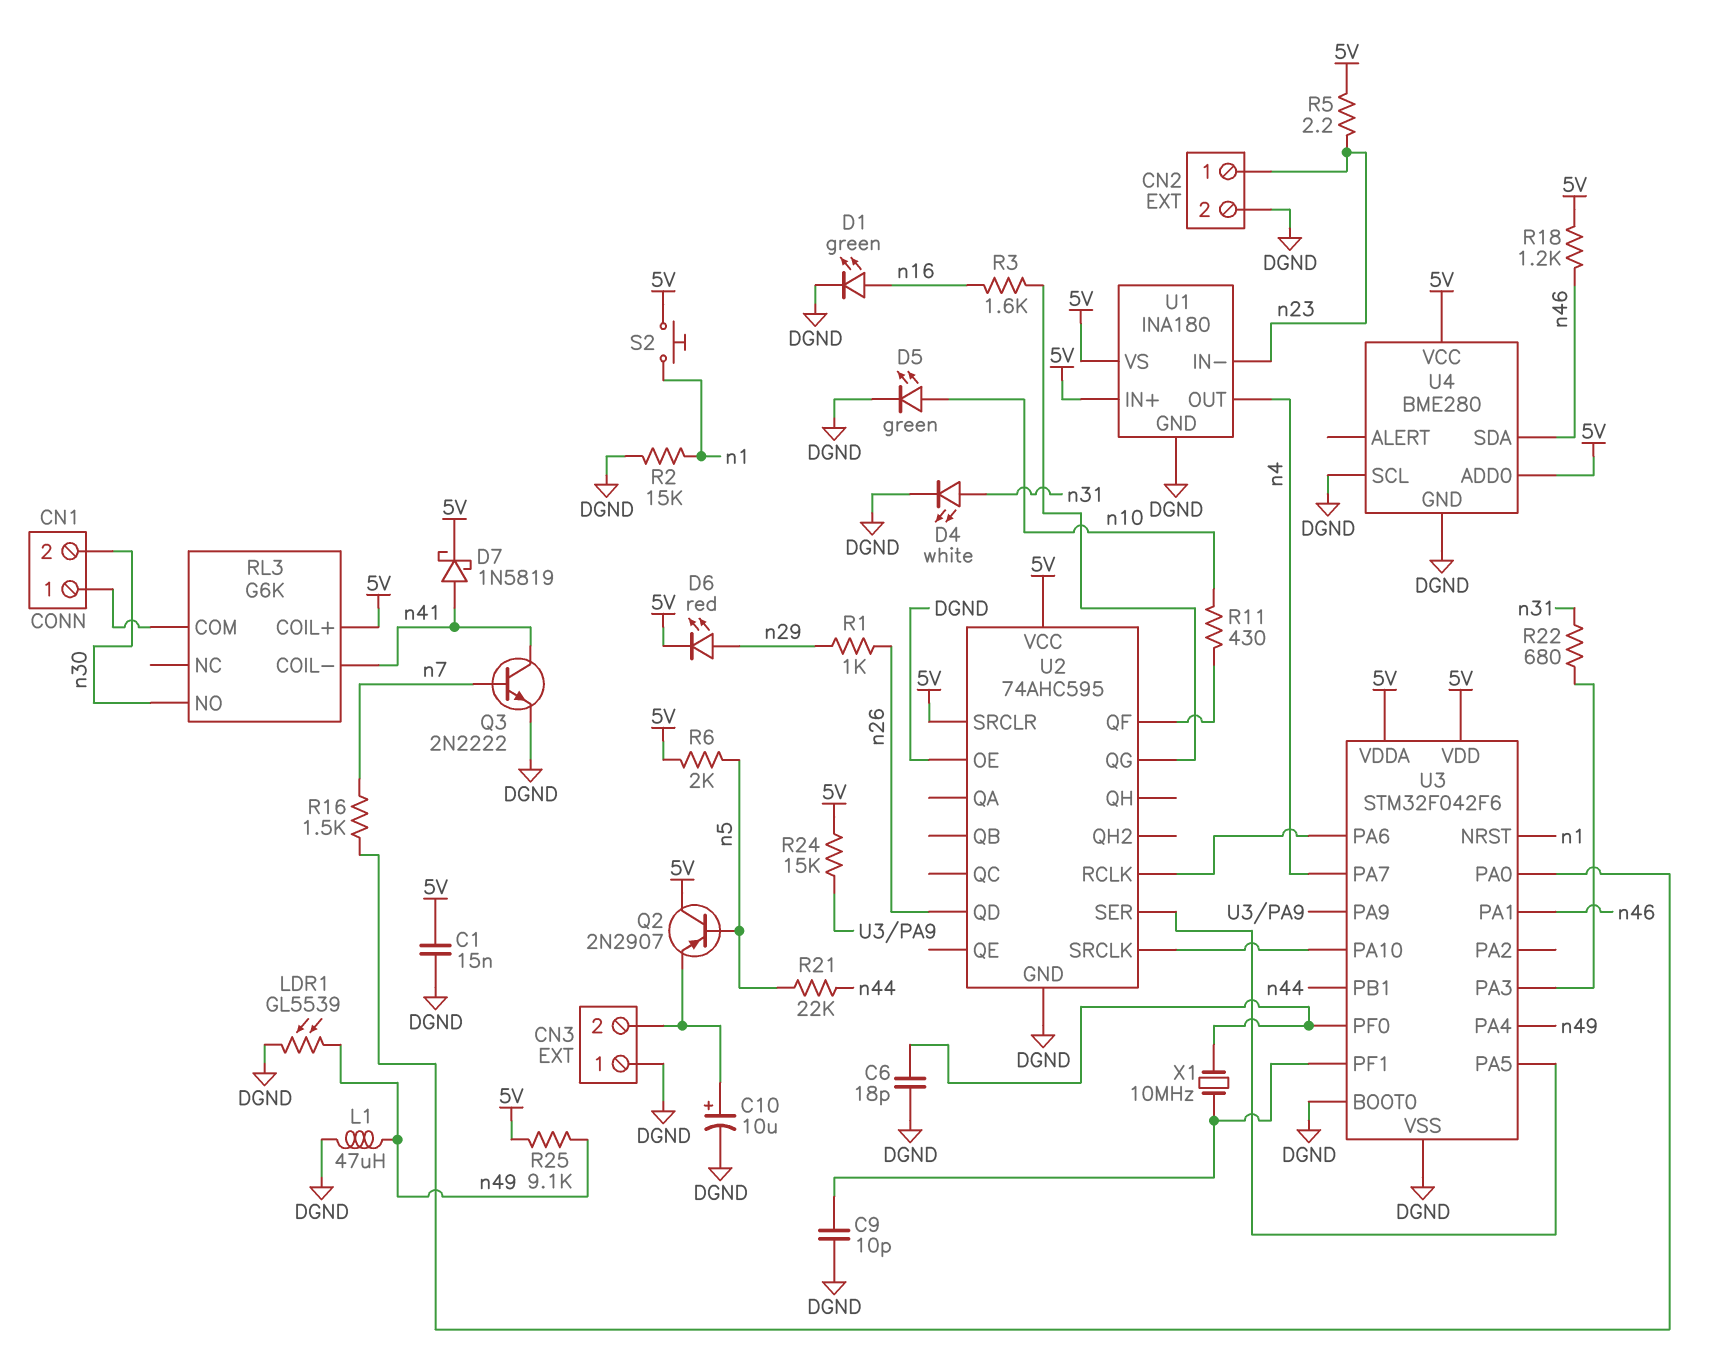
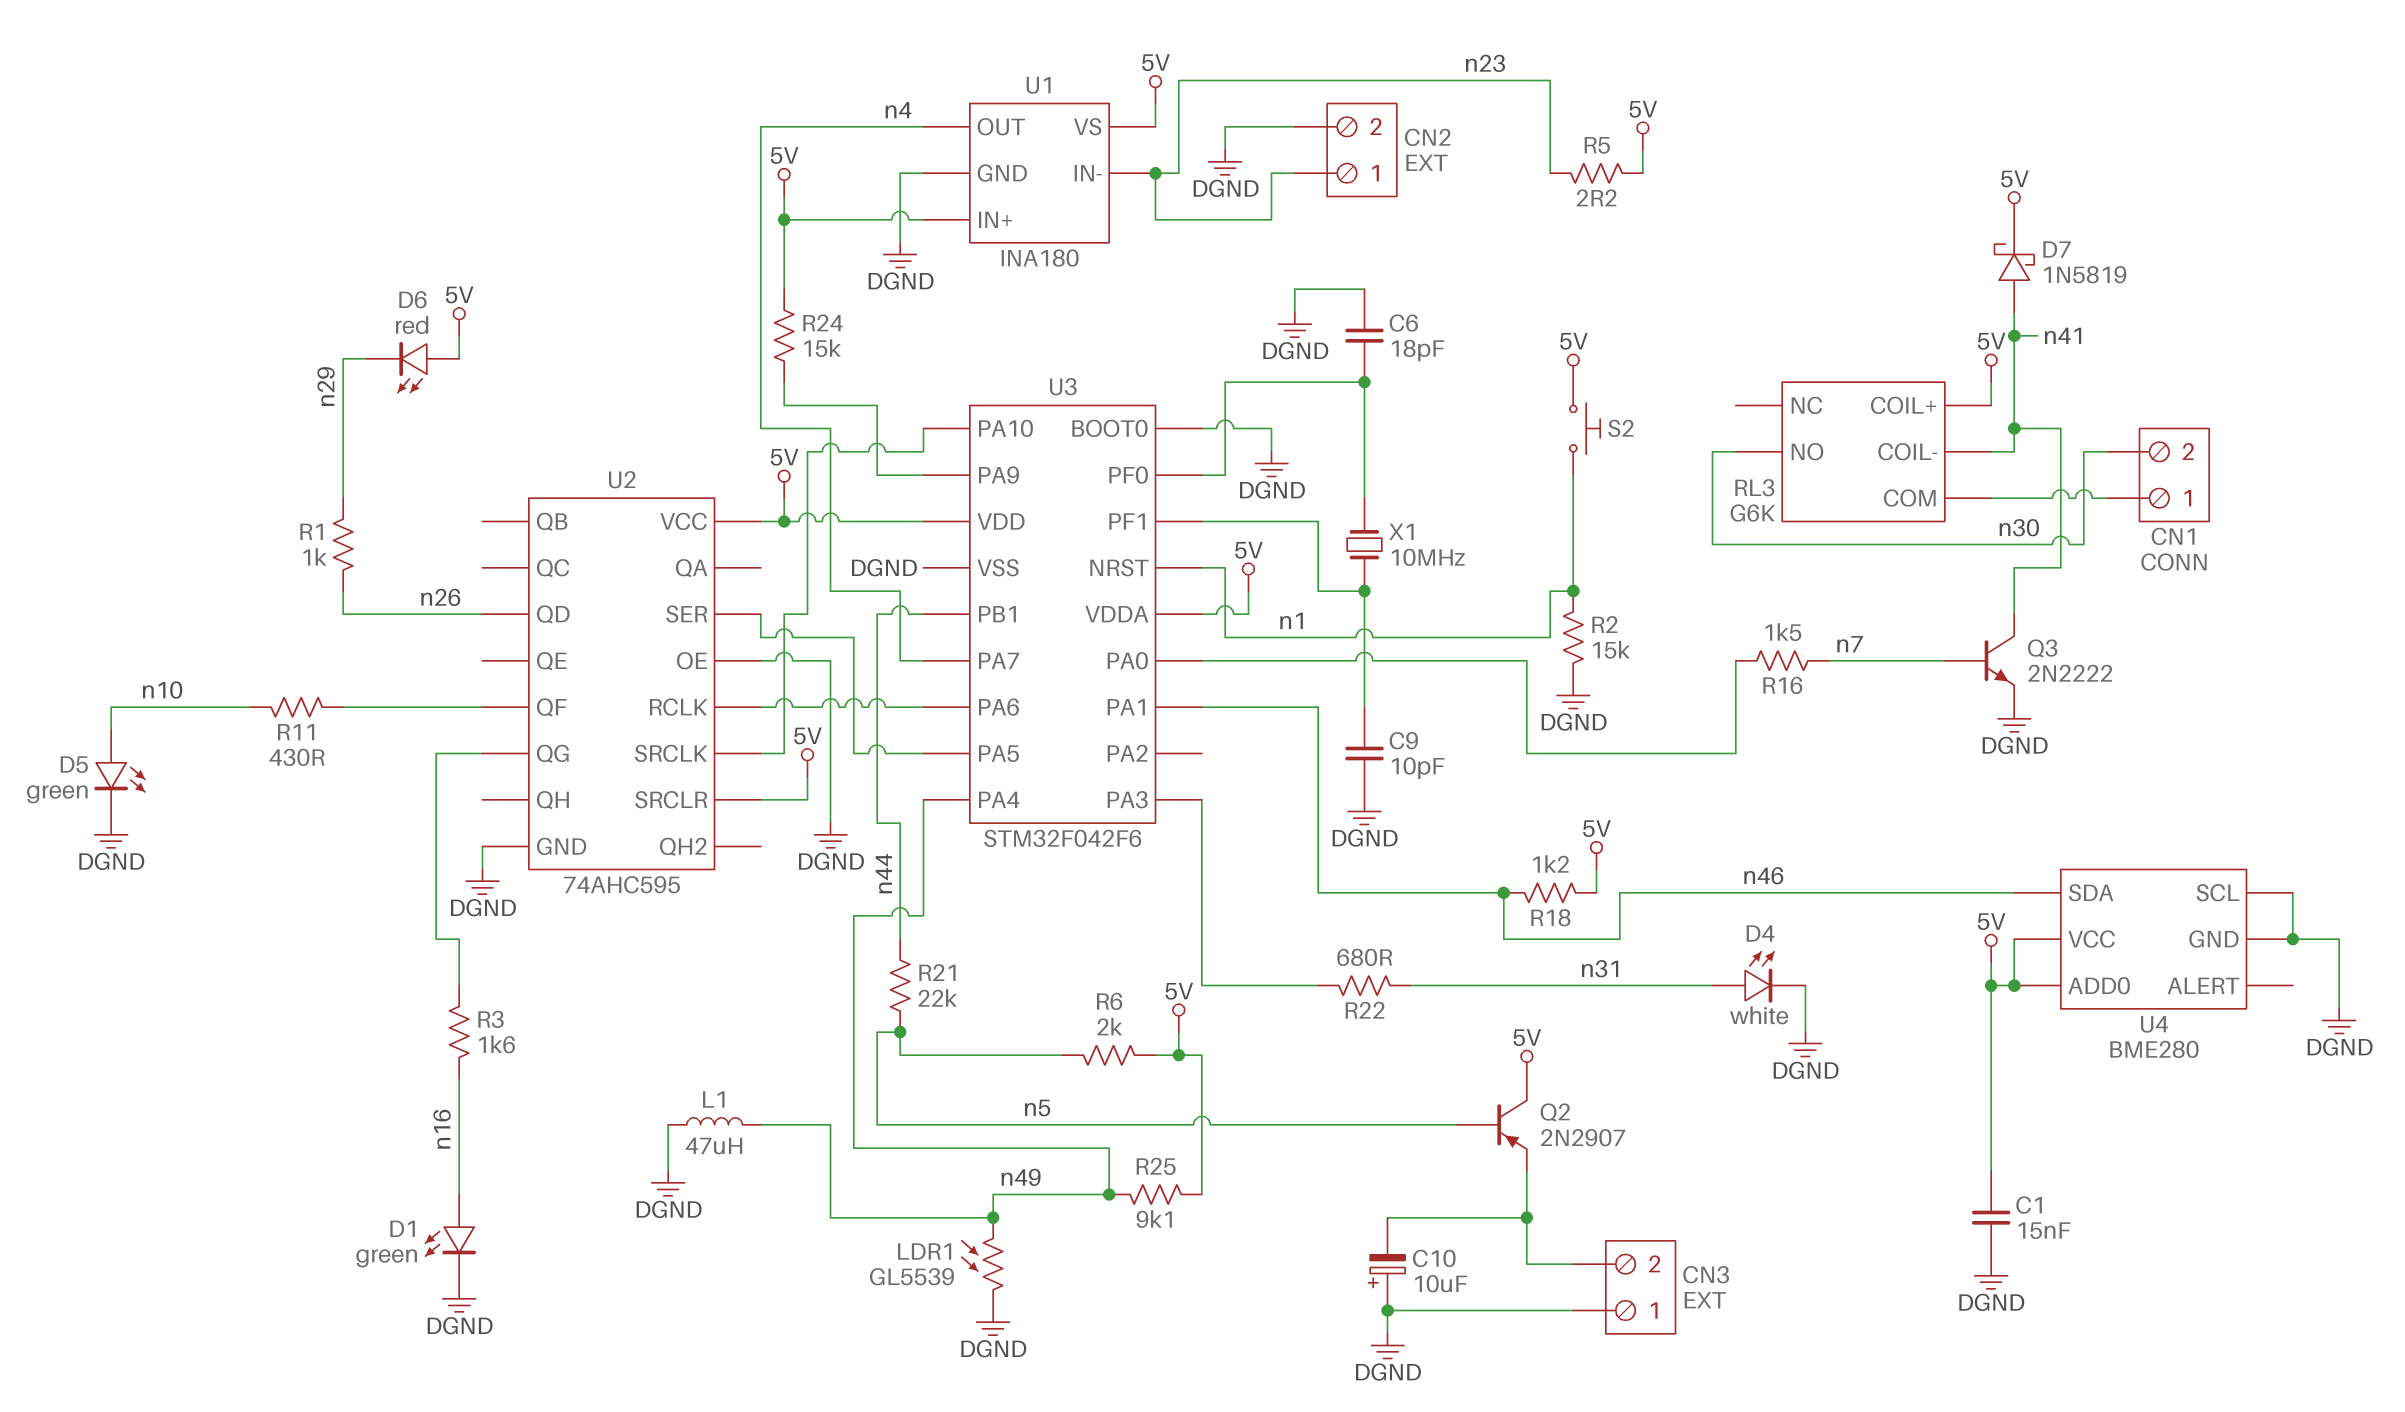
C10: 10uF (plus CN3/2, minus DGND) -> 10uF (plus DGND, minus CN3/2)
D6: LED red (A n29, K 5V) -> LED red (A 5V, K n29)

